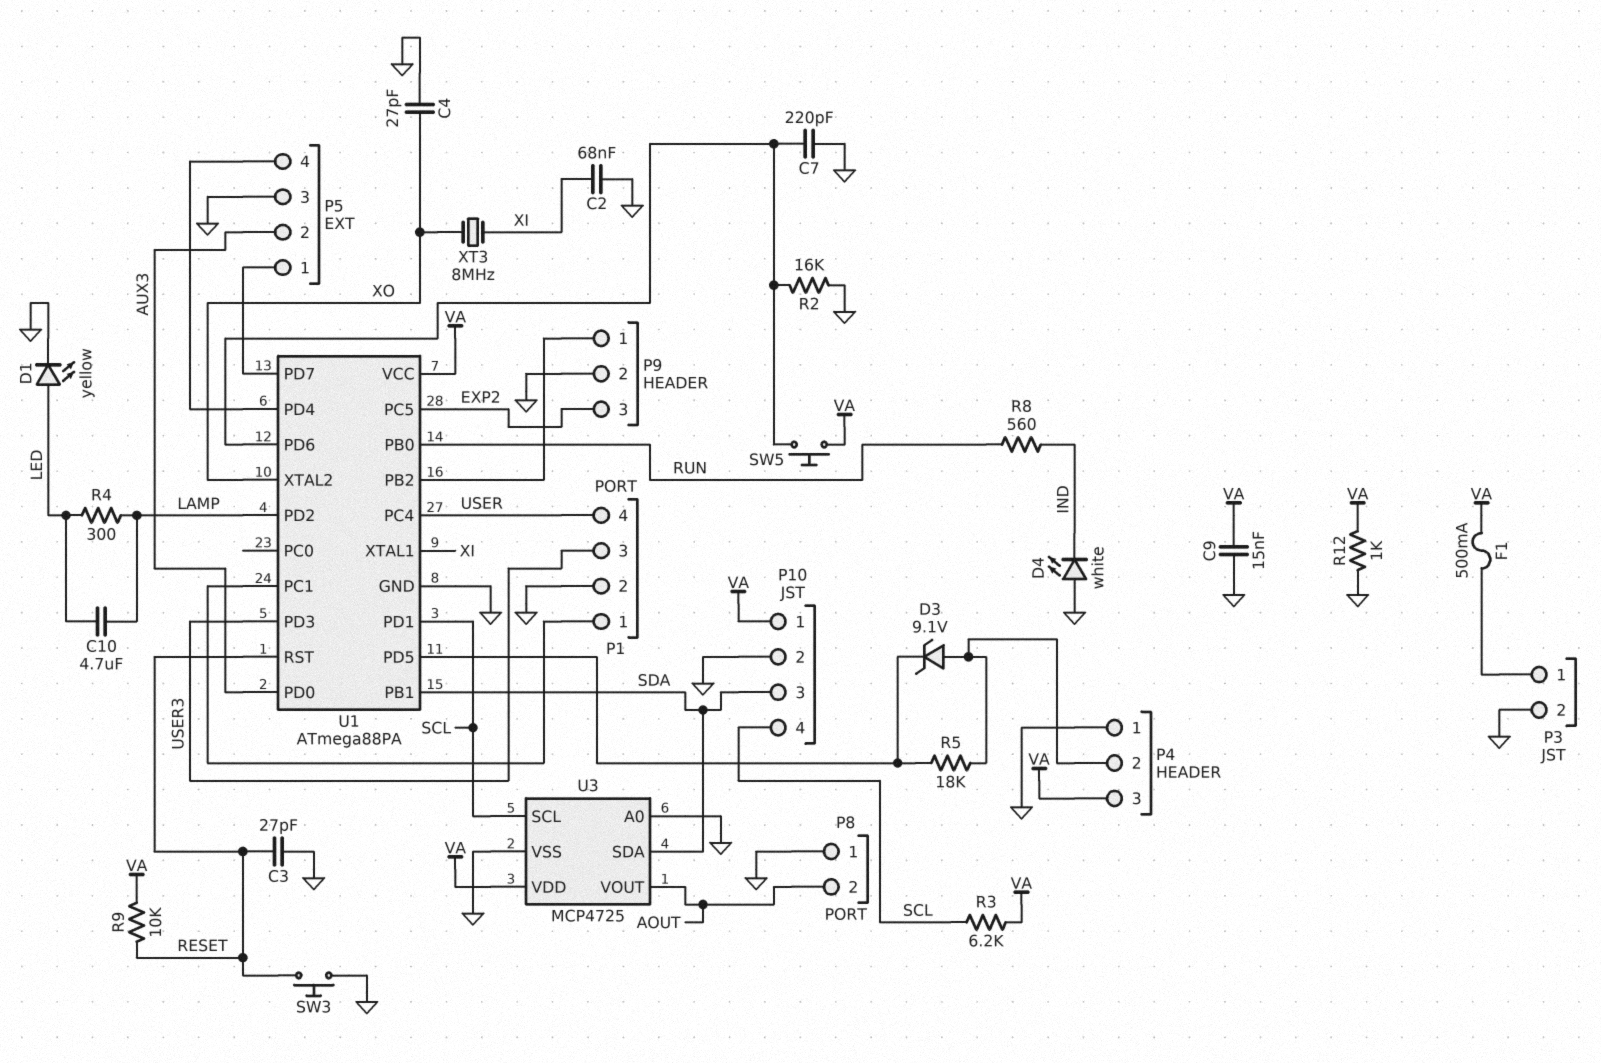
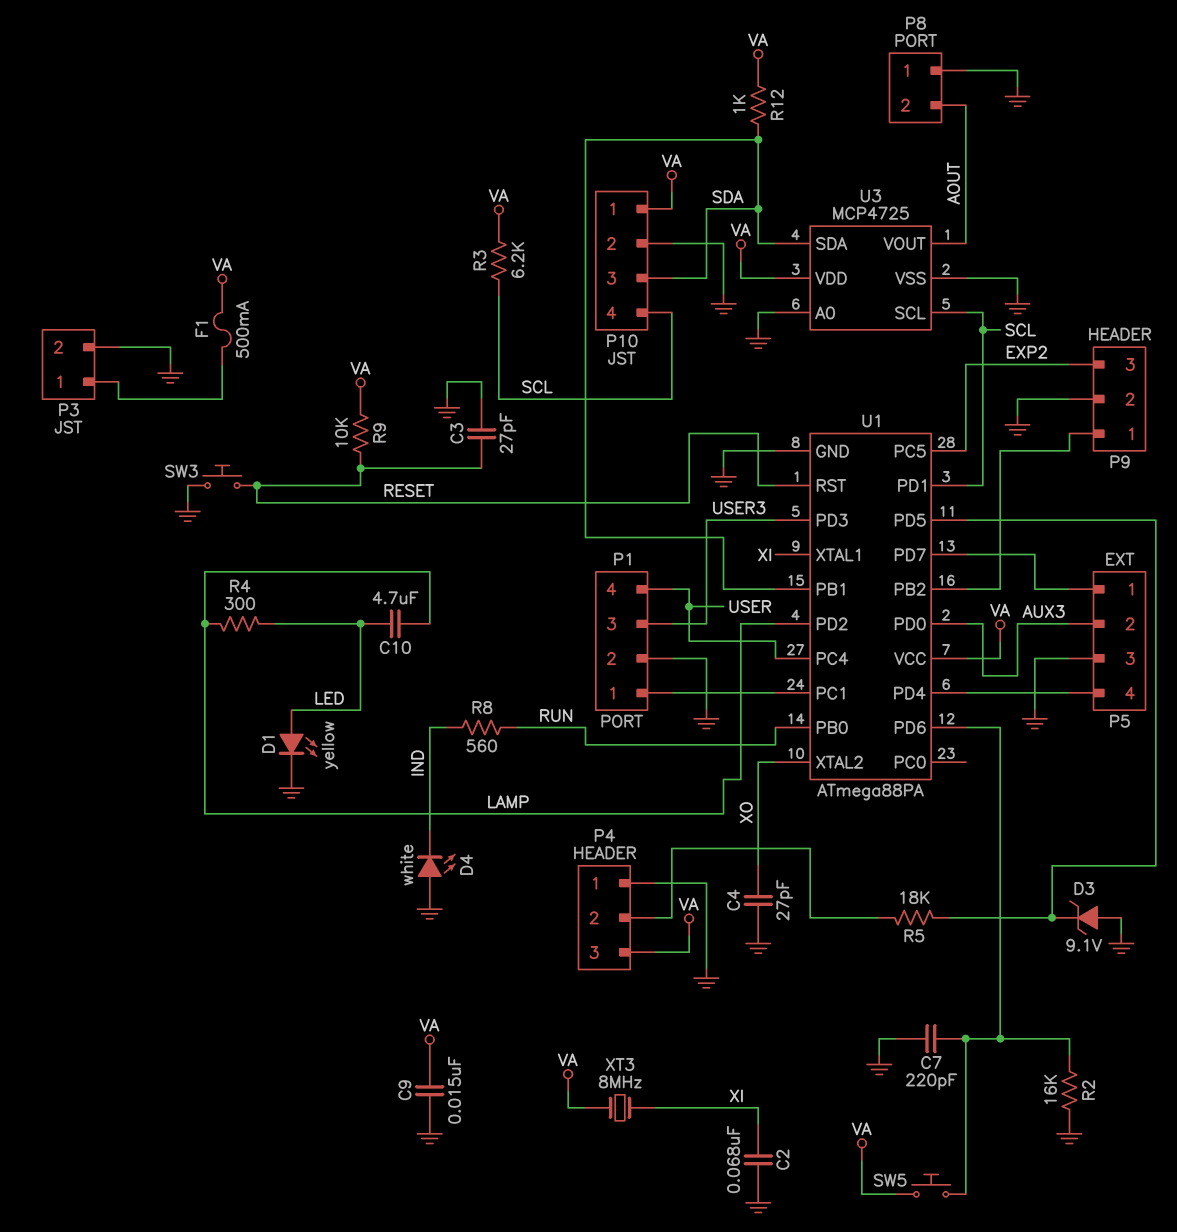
D3: zener 9.1V (A P4/2, K U1/PD5) -> zener 9.1V (A GND, K U1/PD5)
R12: 1k (GND, VA) -> 1k (SDA, VA)
XT3: 8MHz (XI, XO) -> 8MHz (VA, XI)

